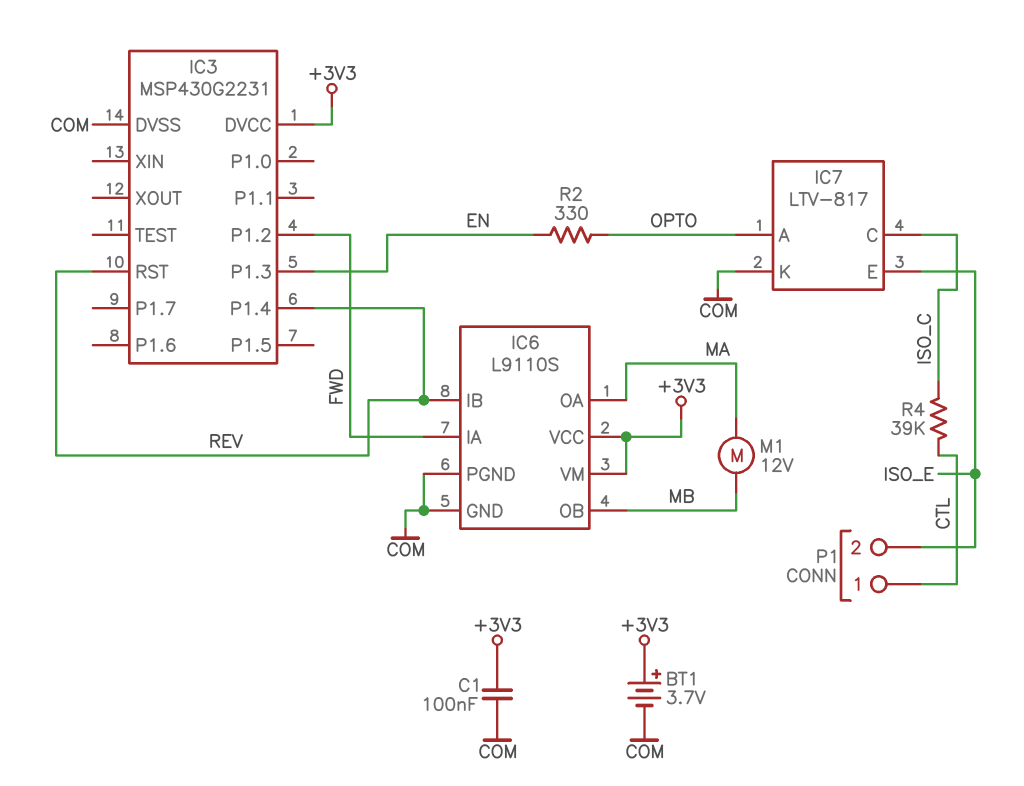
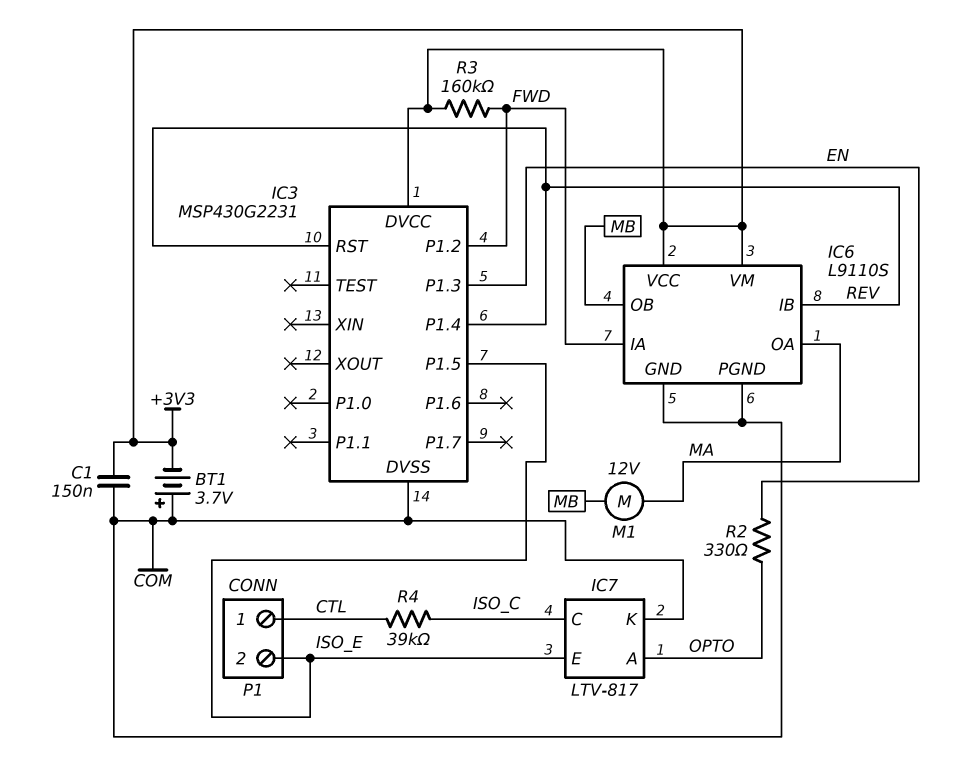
BT1: 3.7V (plus +3V3, minus COM) -> 3.7V (plus COM, minus +3V3)
C1: 100nF (+3V3, COM) -> 150nF (+3V3, COM)
IC3 pin P1.5: none -> ISO_E
R3: none -> 160k (+3V3, FWD)

